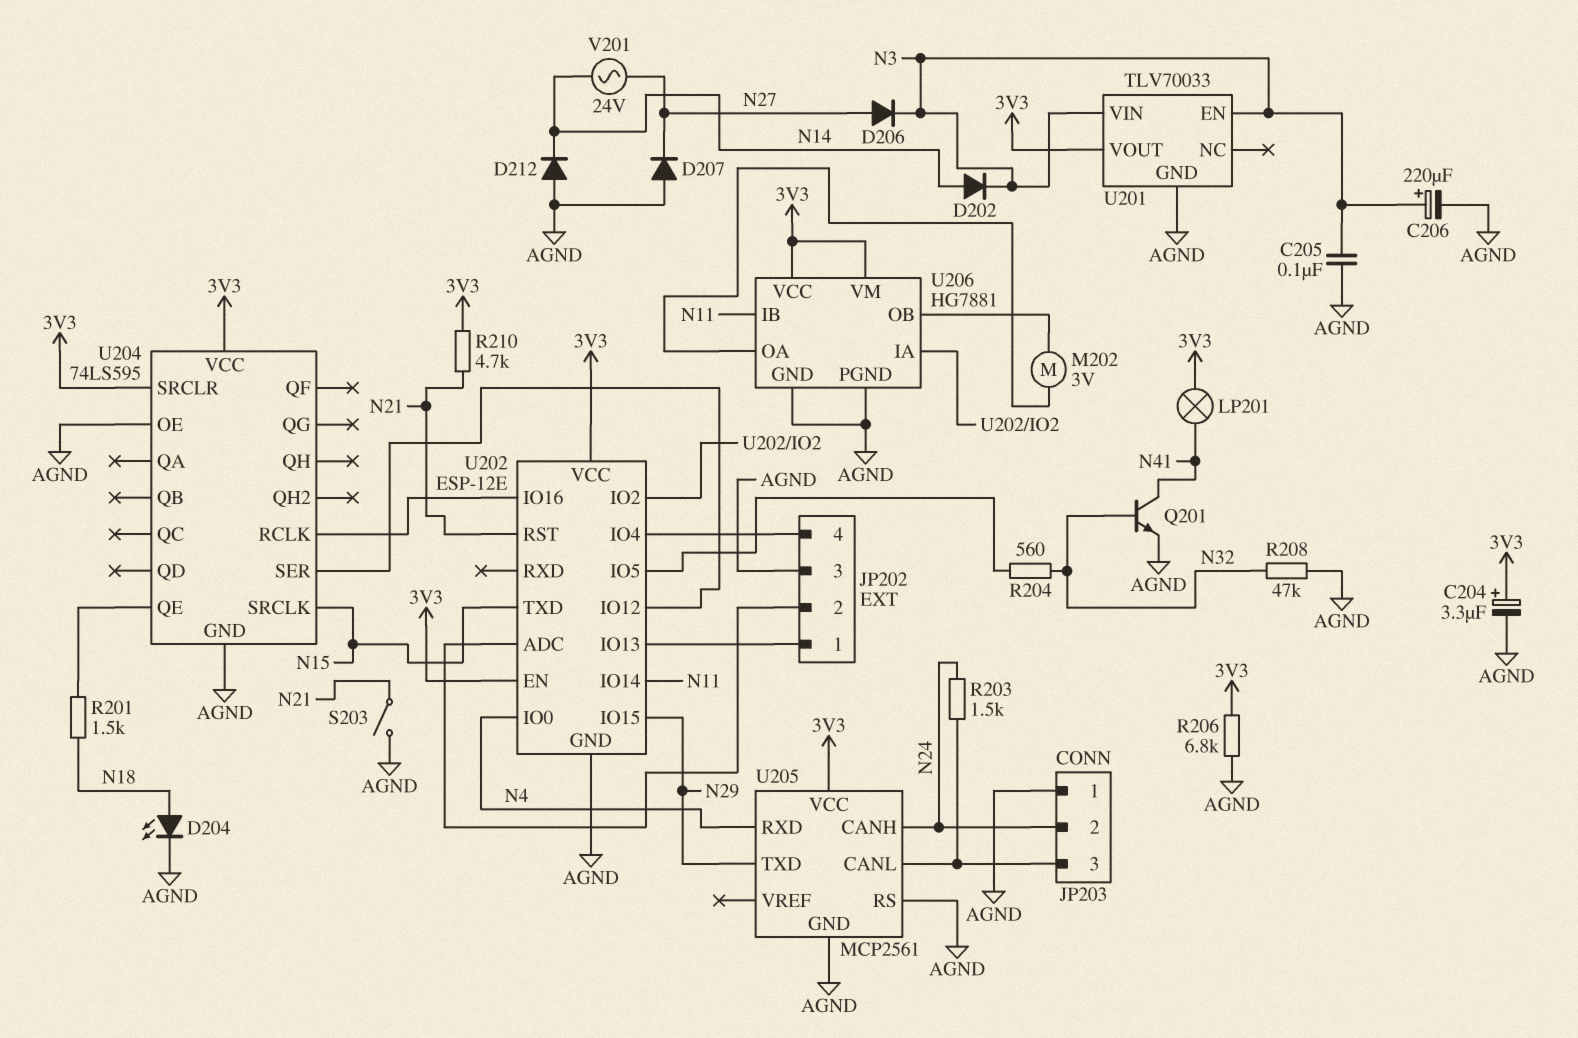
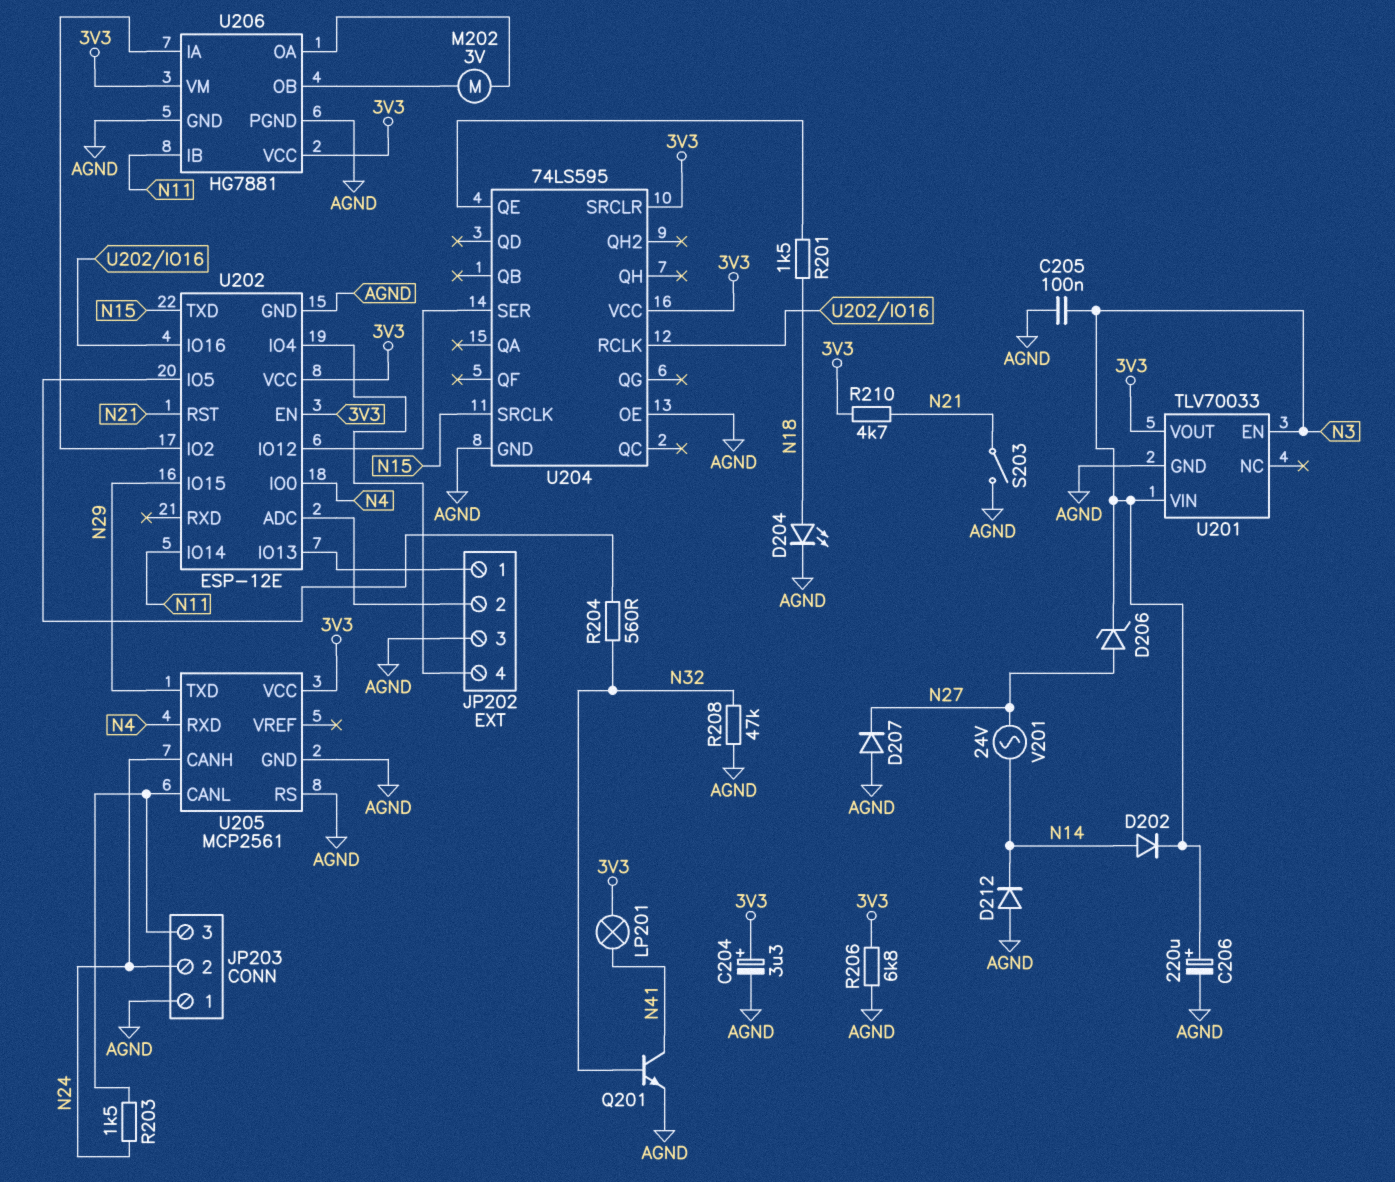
D206: diode (A N27, K N3) -> zener (A N27, K N3)

